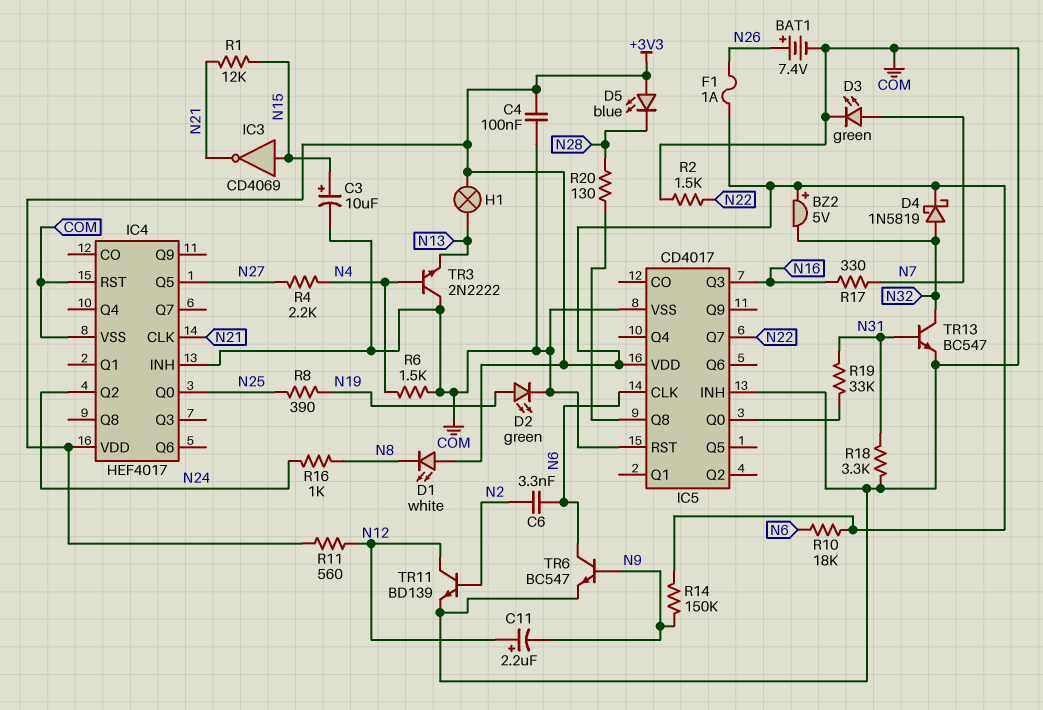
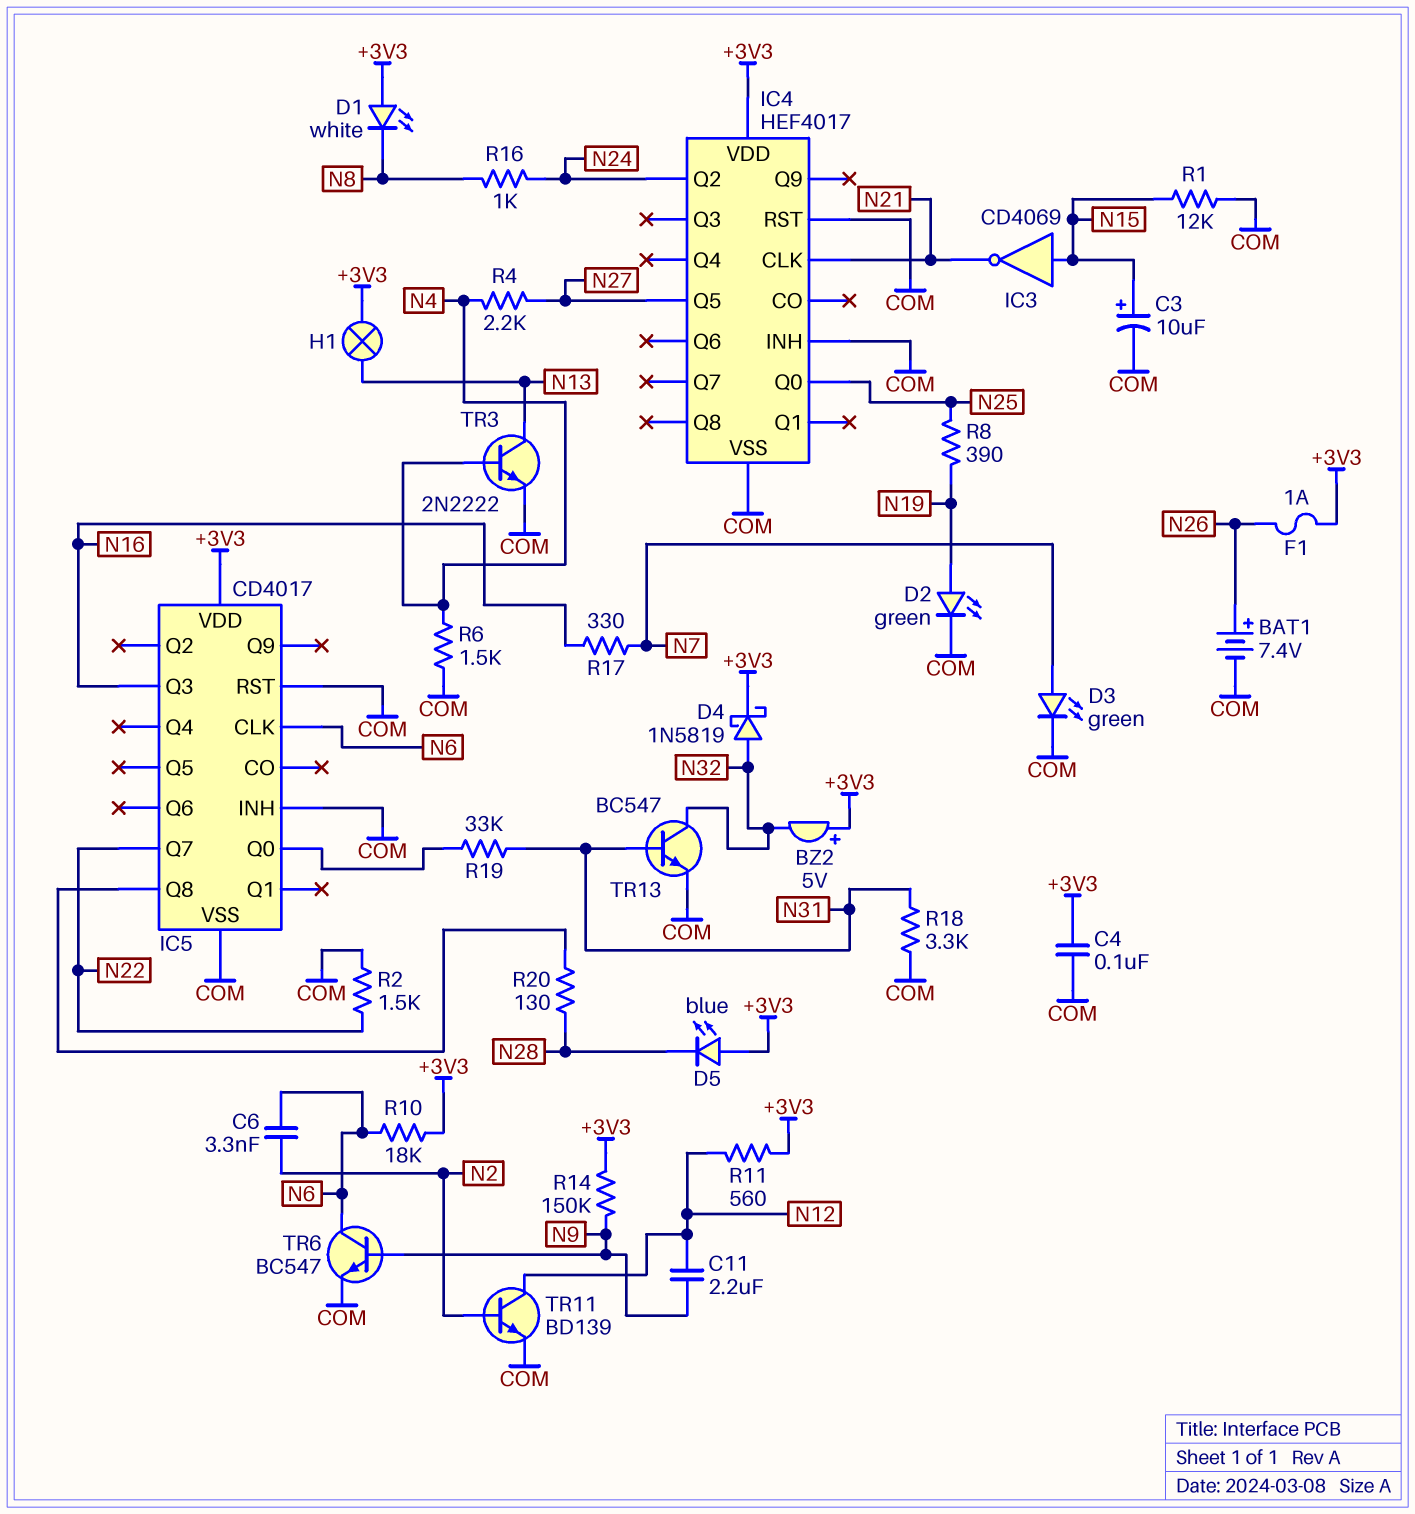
C11: 2.2uF (plus N12, minus N9) -> 2.2uF (N9, N12)
R1: 12k (N15, N21) -> 12k (COM, N15)
TR3: NPN 2N2222 (B N4, C COM, E N13) -> NPN 2N2222 (B N4, C N13, E COM)

